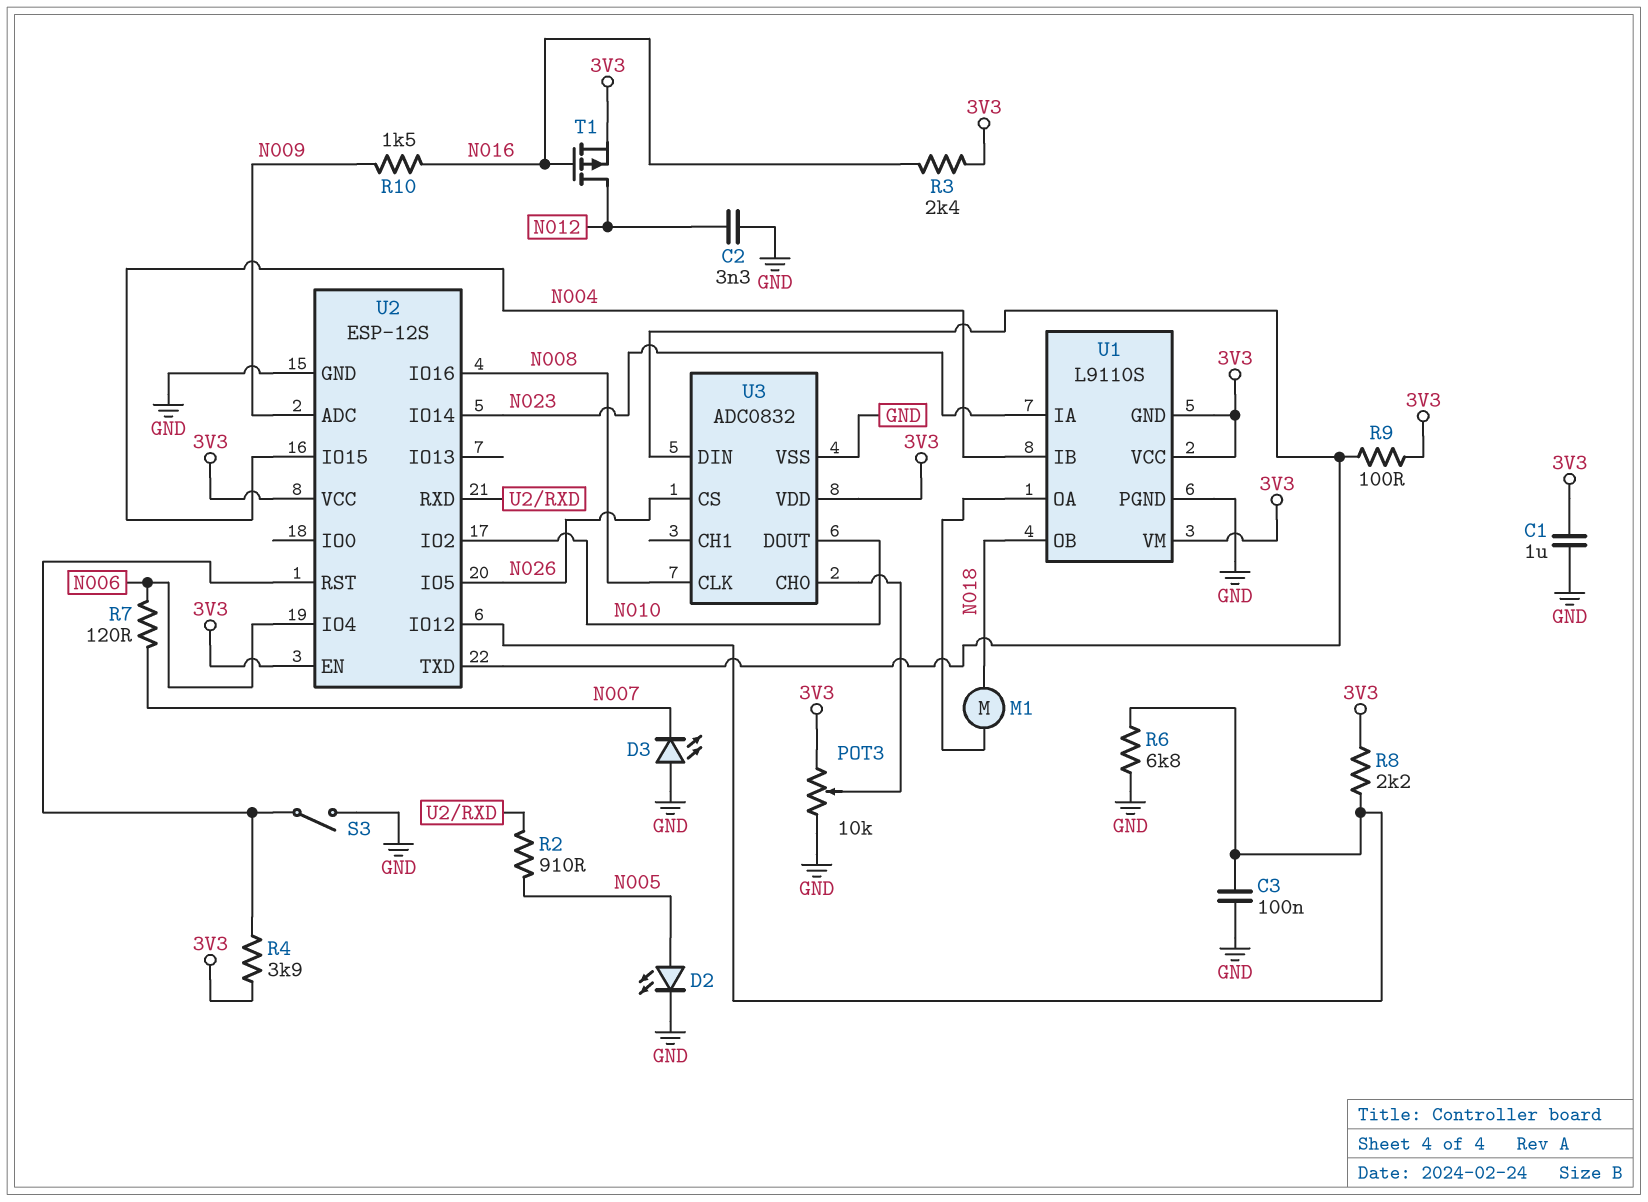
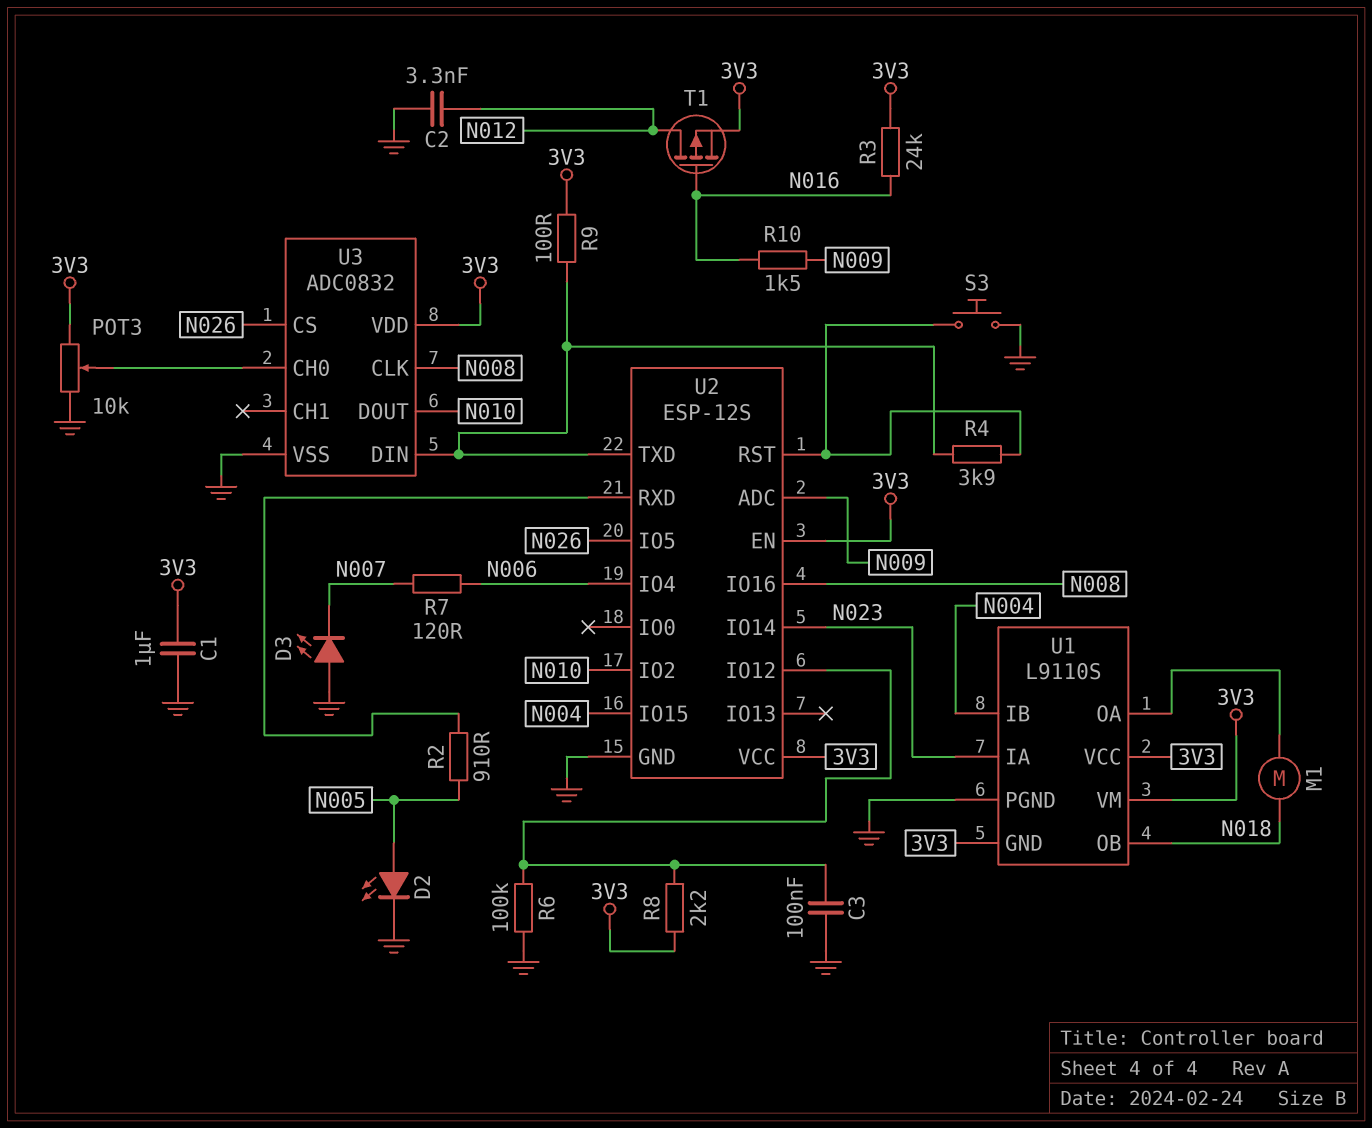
R3: 2.4k (3V3, N016) -> 24k (3V3, N016)
R4: 3.9k (3V3, U2/RST) -> 3.9k (U2/RST, U2/TXD)
R6: 6.8k (GND, U2/IO12) -> 100k (GND, U2/IO12)
S3: switch (GND, U2/RST) -> button (GND, U2/RST)

